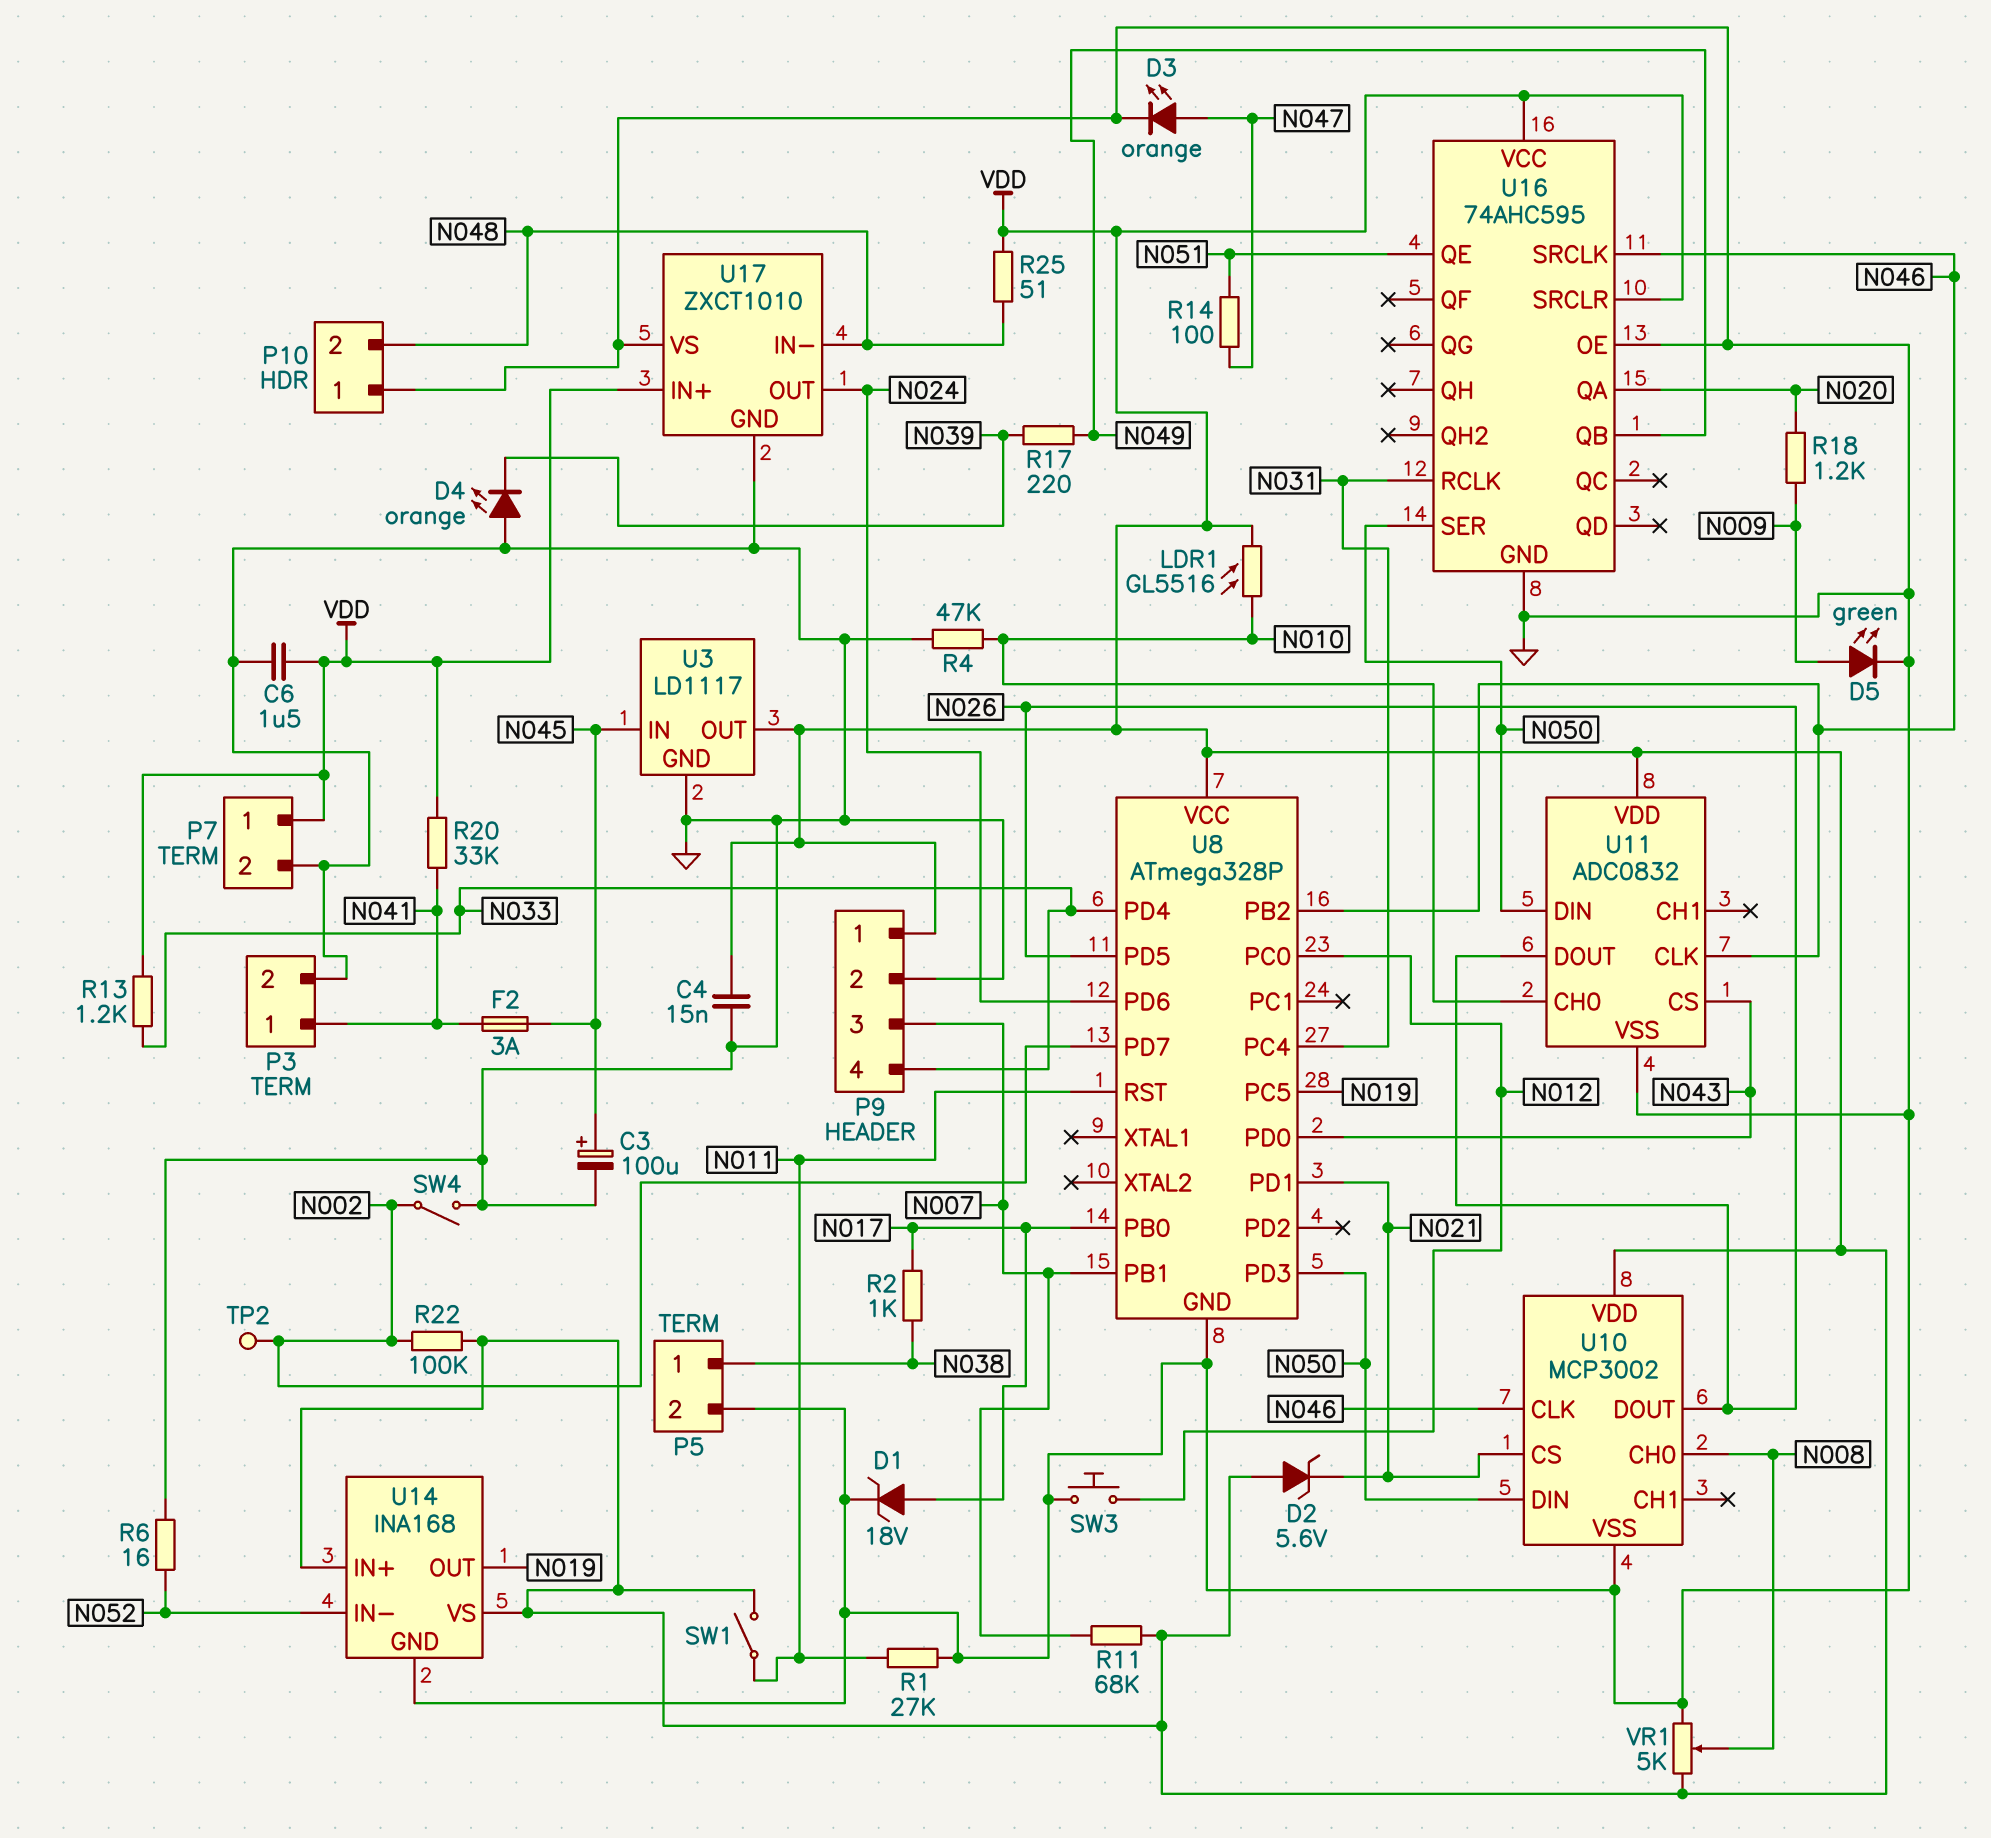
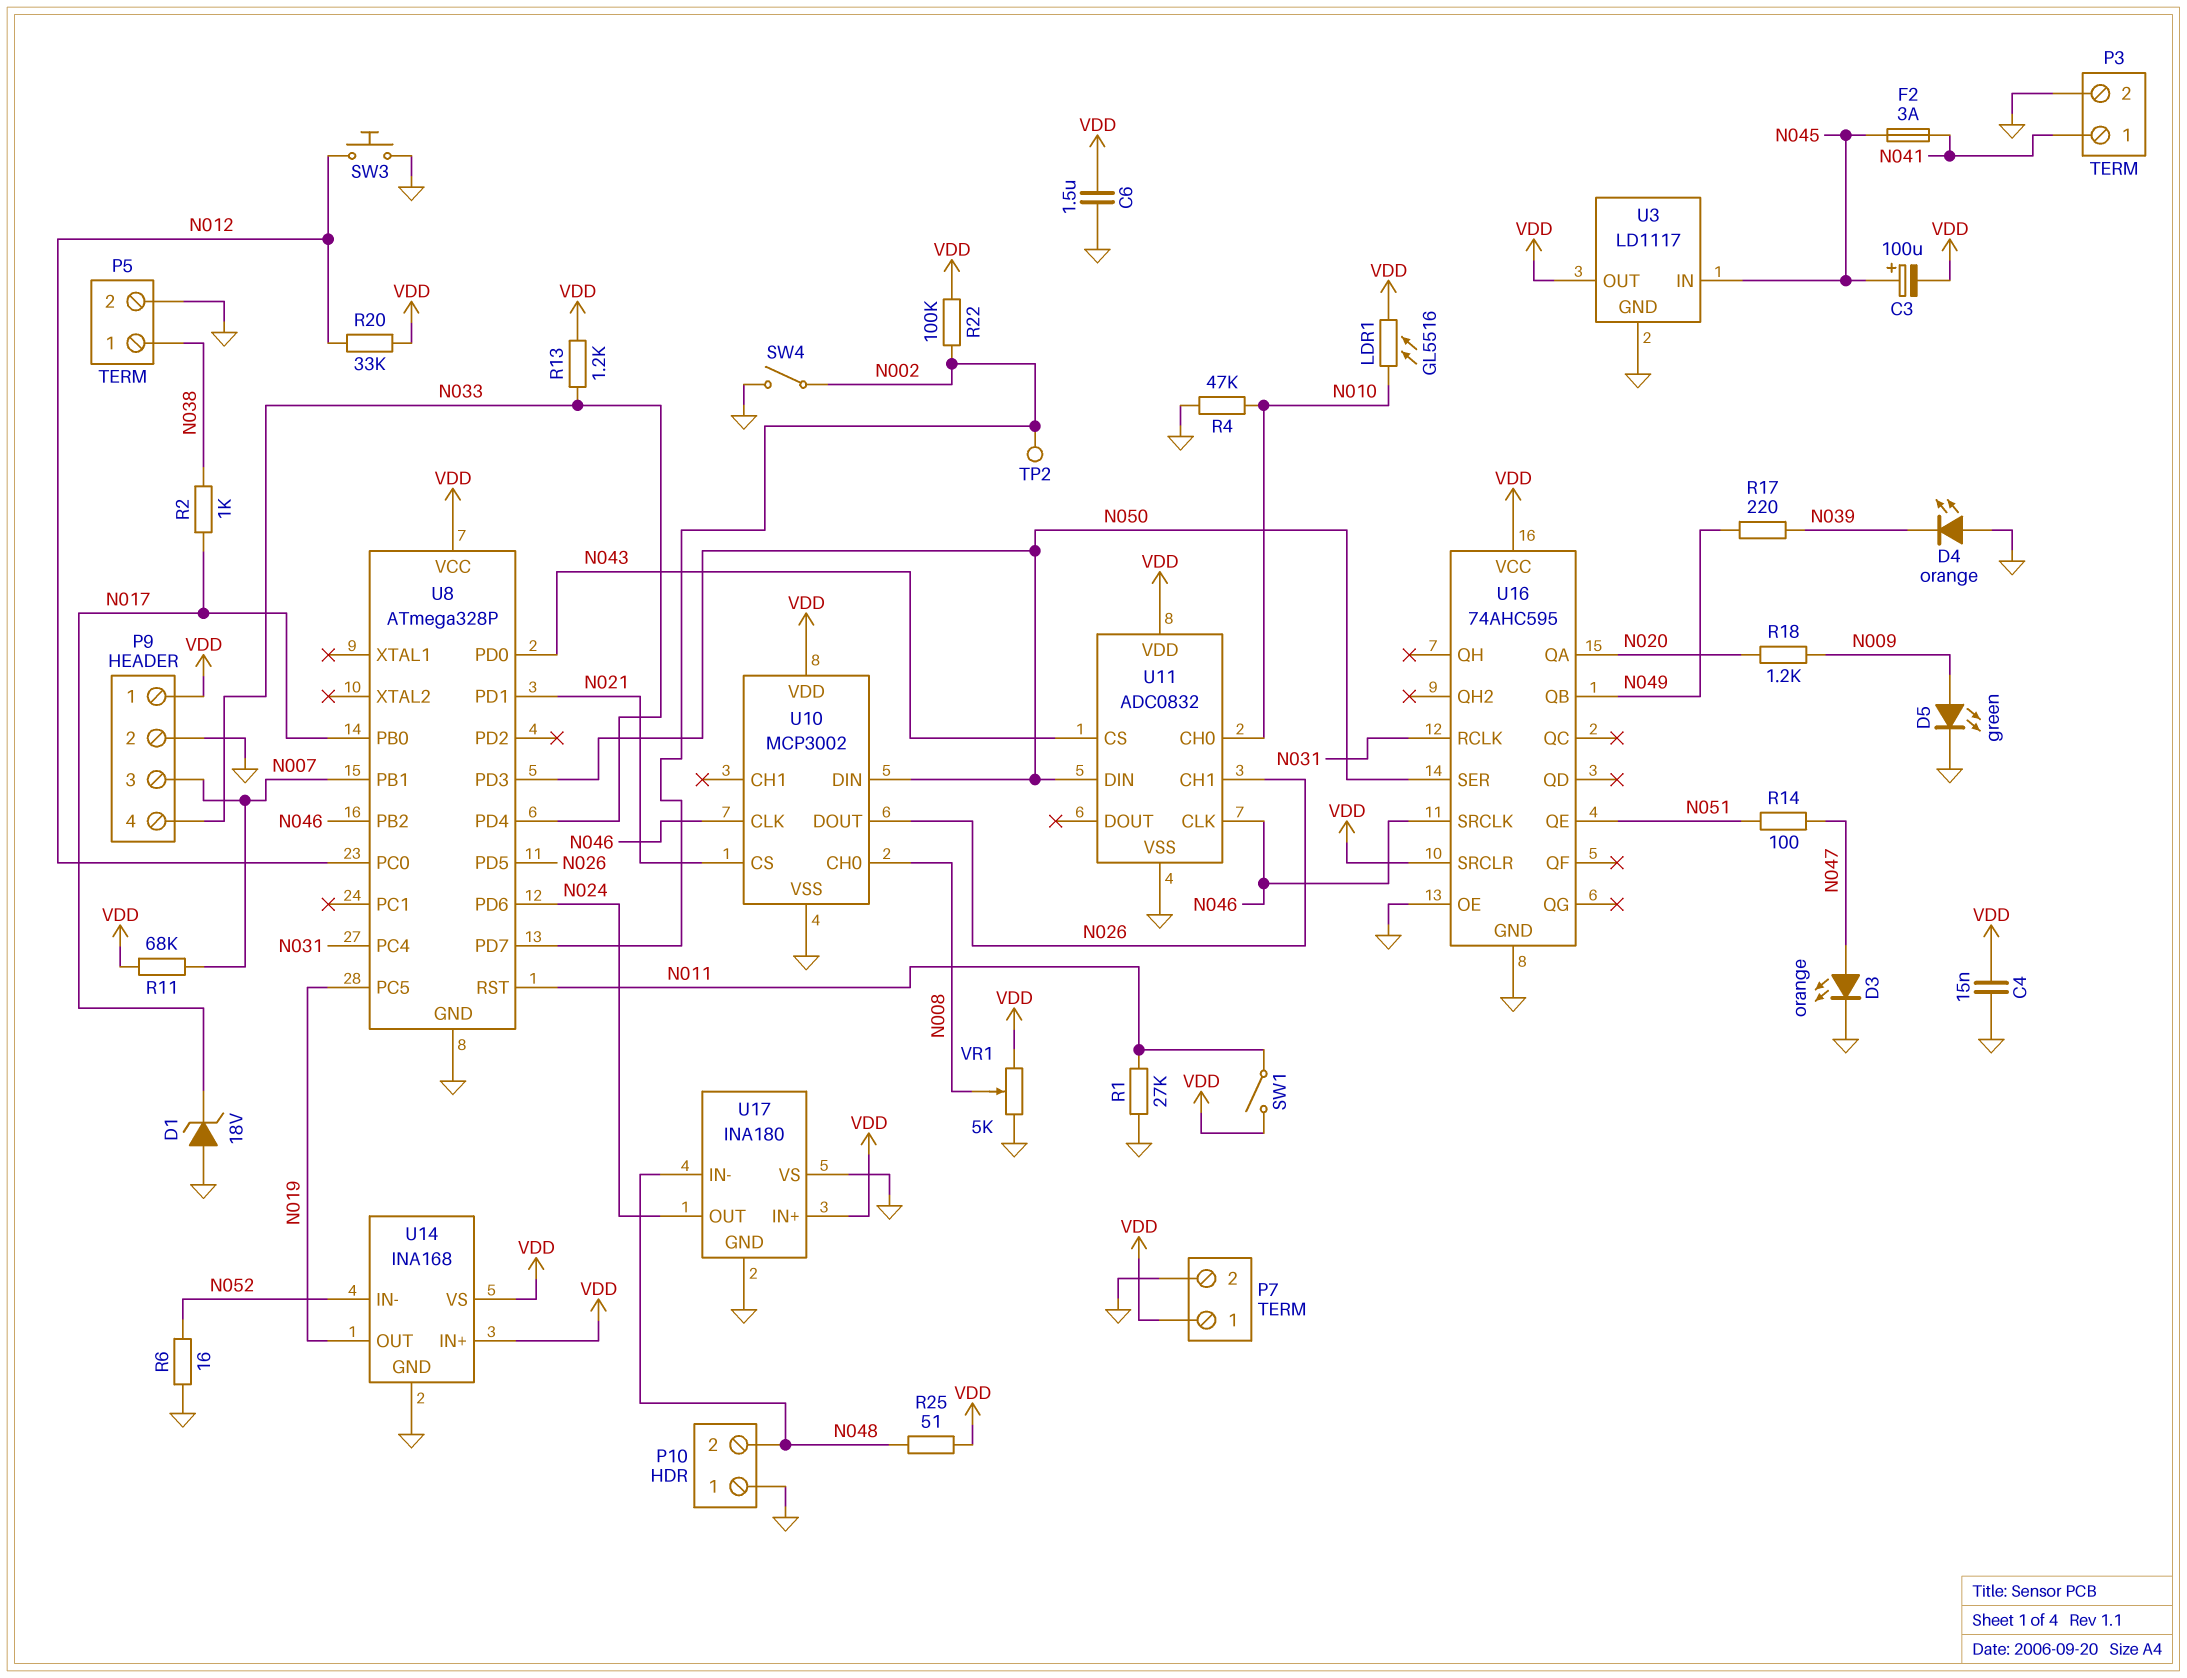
C3: 100uF (plus N045, minus GND) -> 100uF (plus N045, minus VDD)
D1: zener 18V (A N017, K GND) -> zener 18V (A GND, K N017)
D2: zener 5.6V (A VDD, K N021) -> none
R20: 33k (N041, VDD) -> 33k (N012, VDD)
U11 pin CH1: none -> N026
U11 pin DOUT: N026 -> none
U17: ZXCT1010 -> INA180

